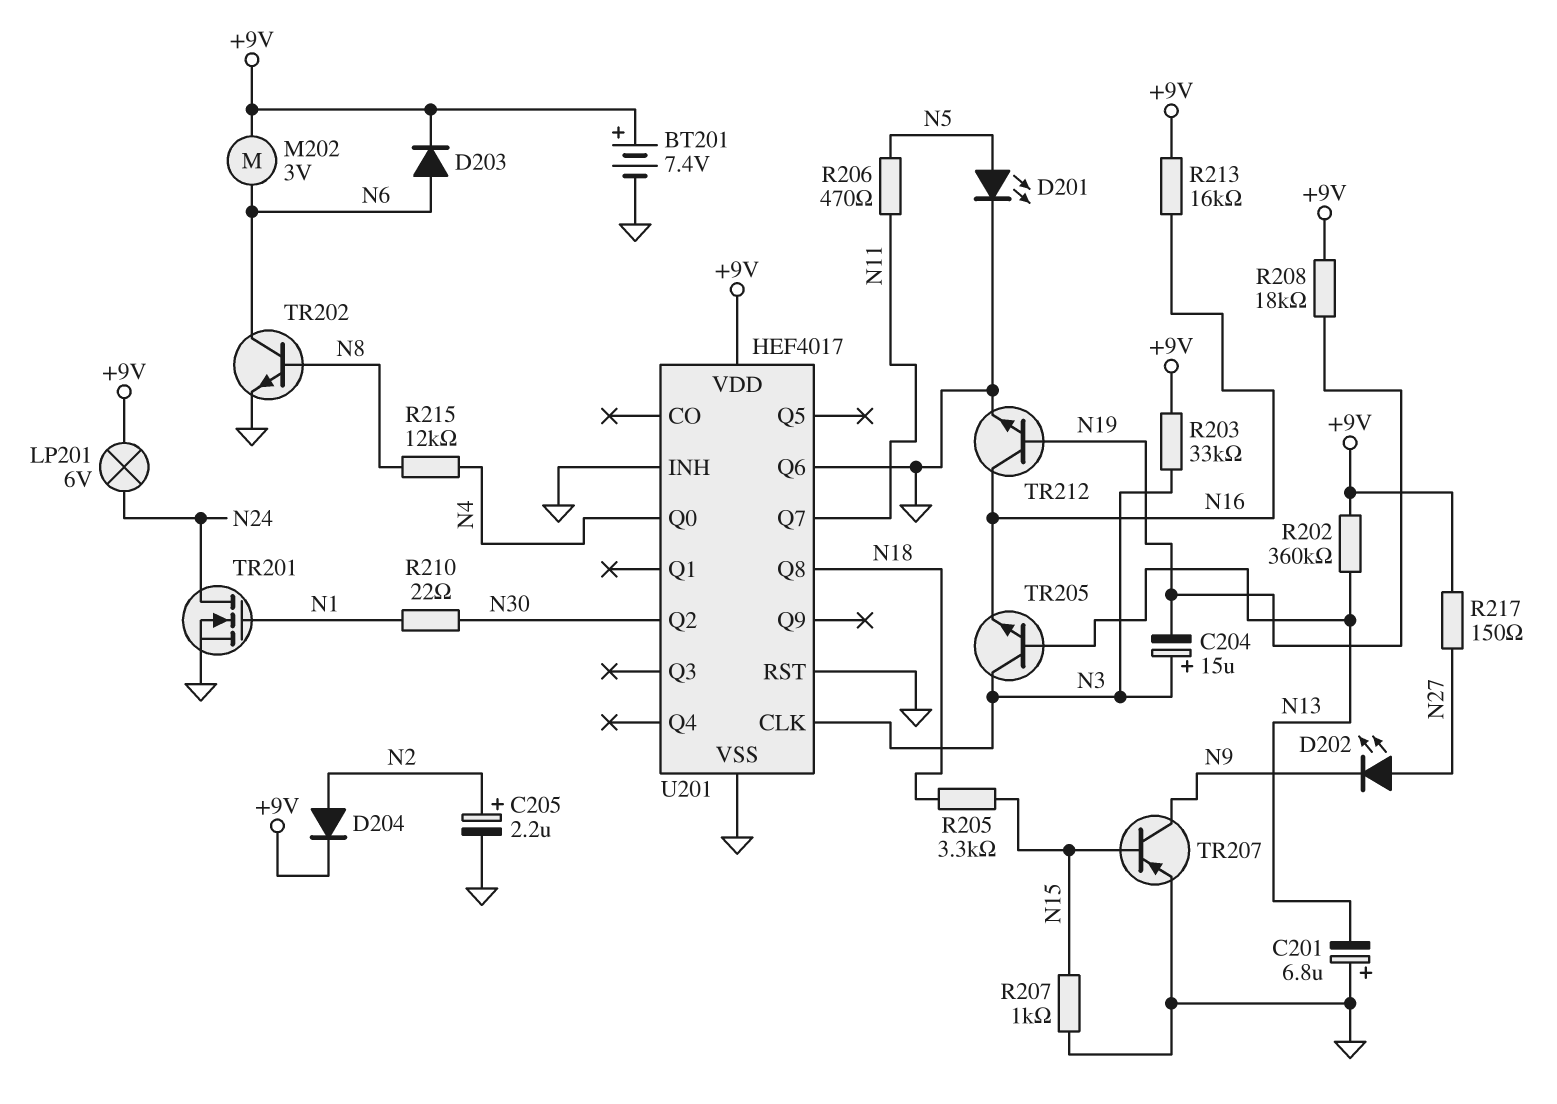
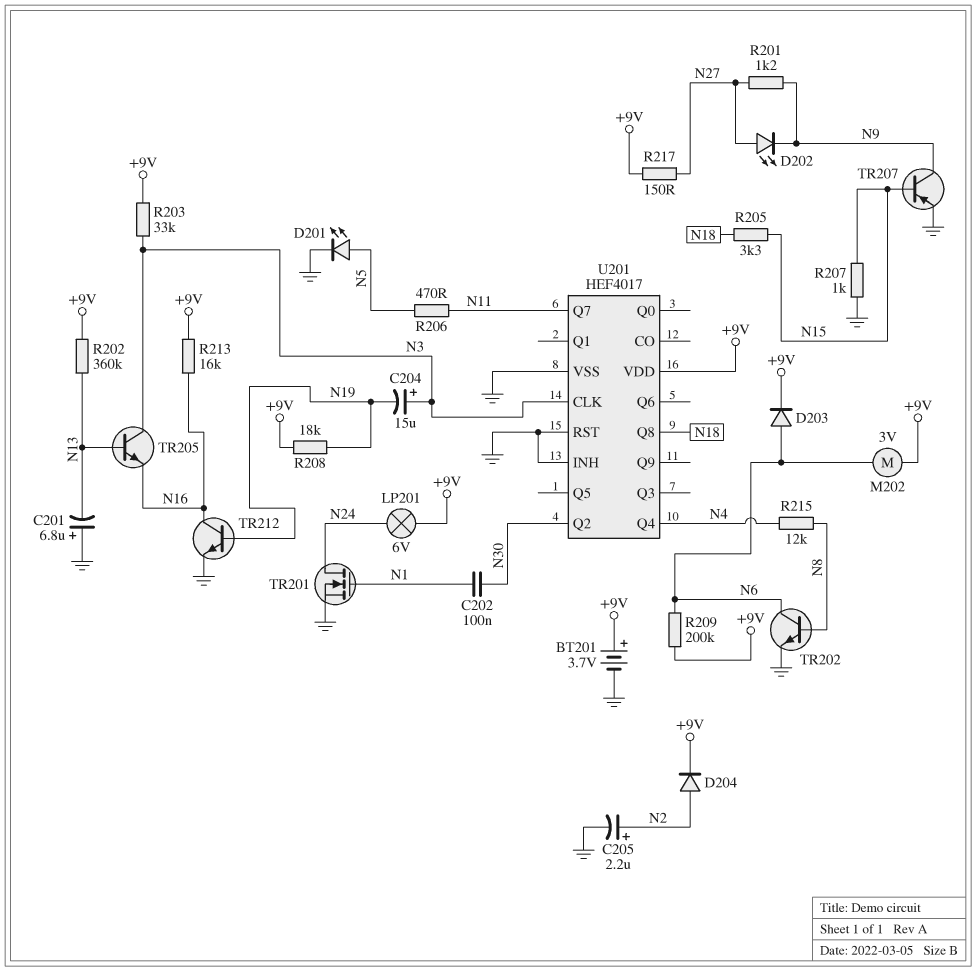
BT201: 7.4V (plus +9V, minus GND) -> 3.7V (plus +9V, minus GND)
C202: none -> 100nF (N1, N30)
R201: none -> 1.2k (N9, N27)
R209: none -> 200k (+9V, N6)
R210: 22 (N1, N30) -> none
U201 pin Q0: N4 -> none
U201 pin Q4: none -> N4
U201 pin Q6: GND -> none

